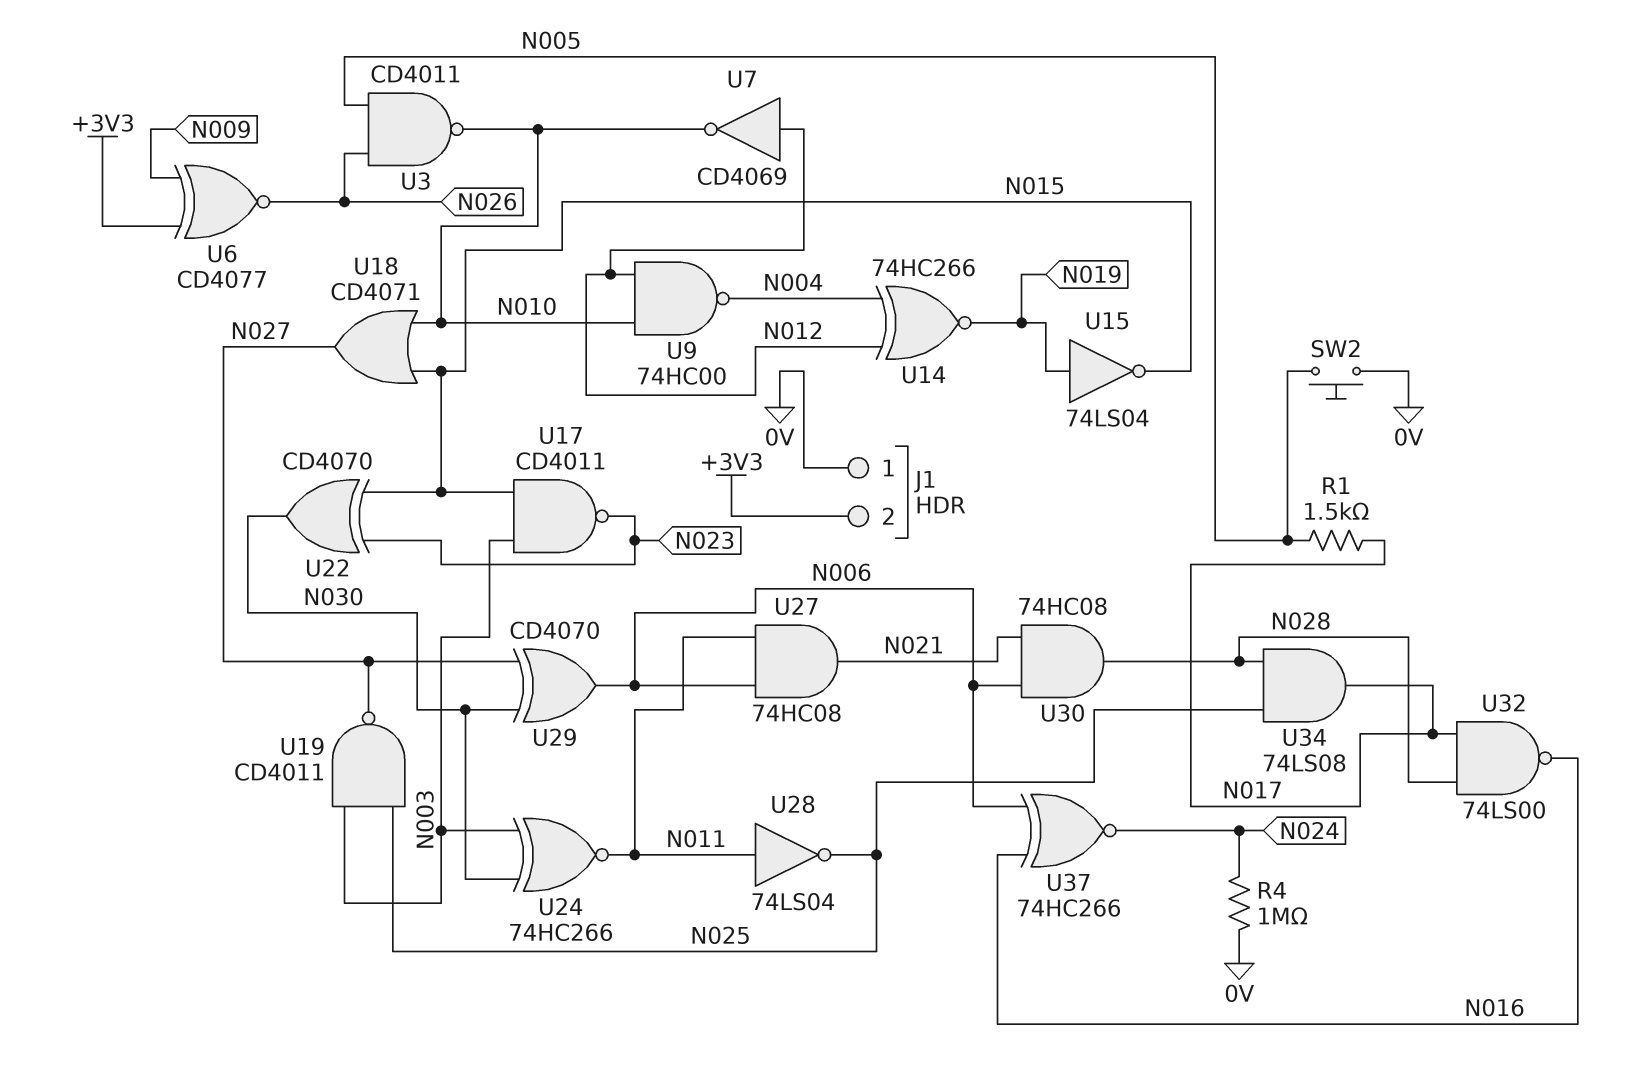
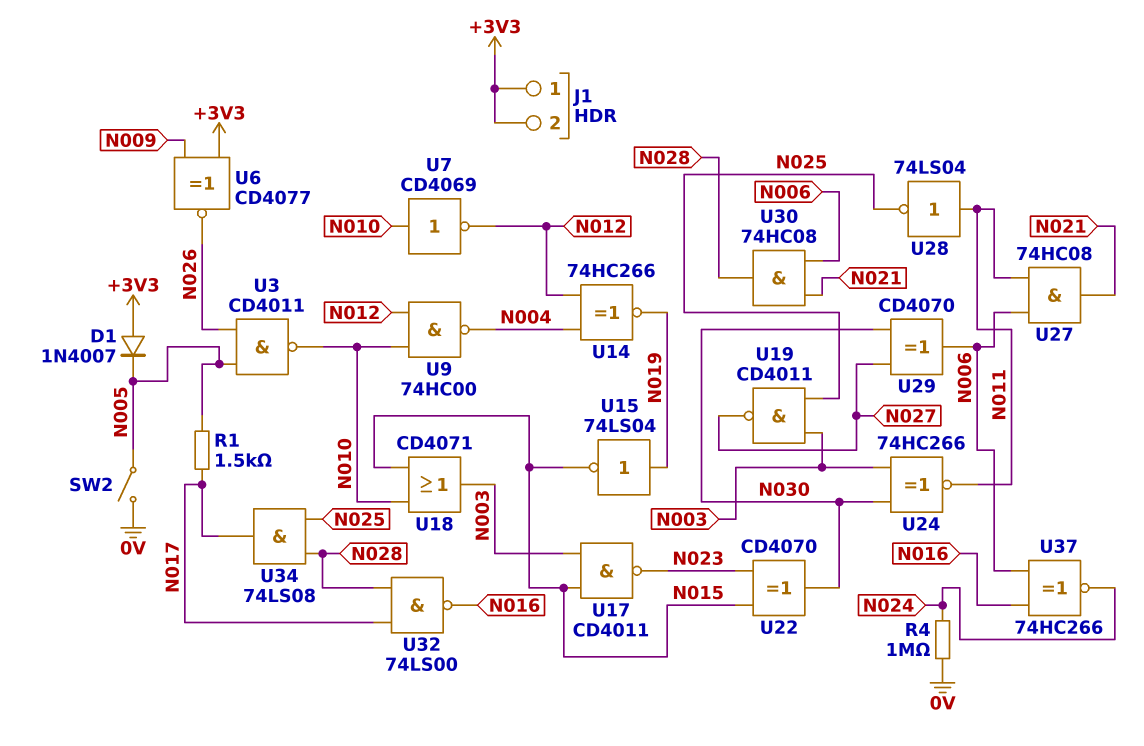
D1: none -> diode 1N4007 (A +3V3, K N005)
J1 pin 1: 0V -> +3V3
SW2: button (0V, N005) -> switch (0V, N005)
U7: NOT CD4069 (in N012, out N010) -> NOT CD4069 (in N010, out N012)
U18: OR CD4071 (in N010, in N015, out N027) -> OR CD4071 (in N010, in N015, out N003)

